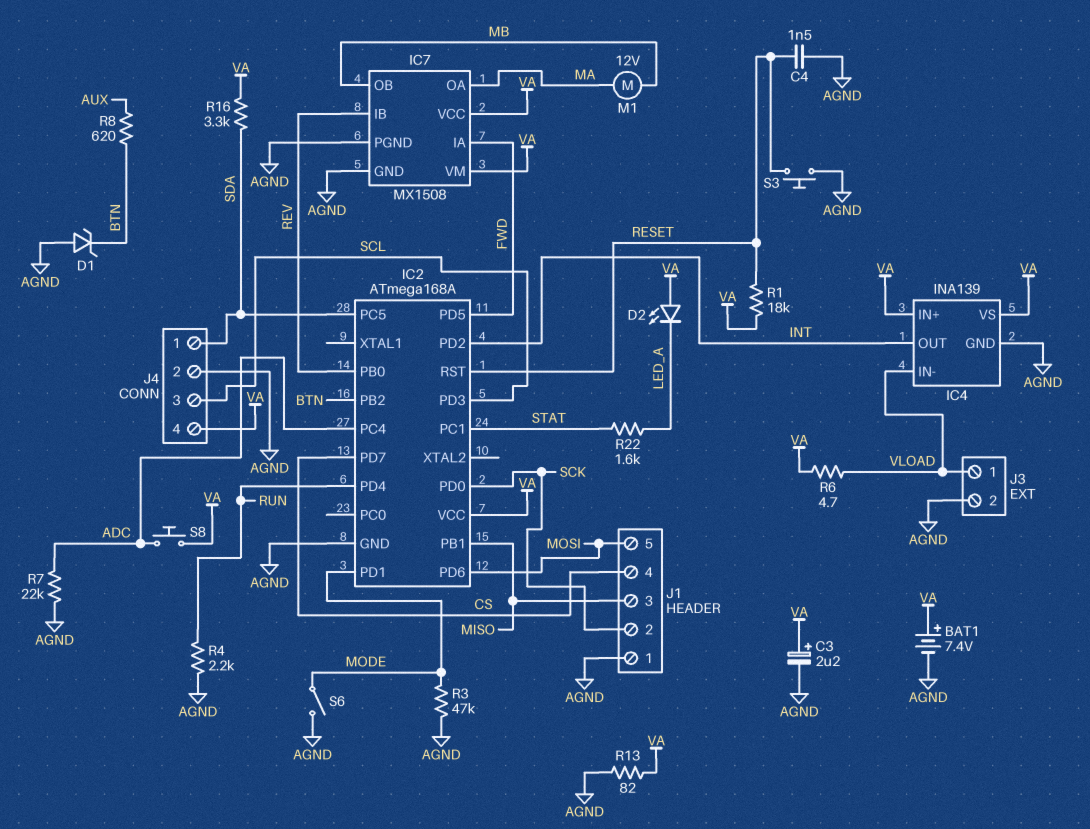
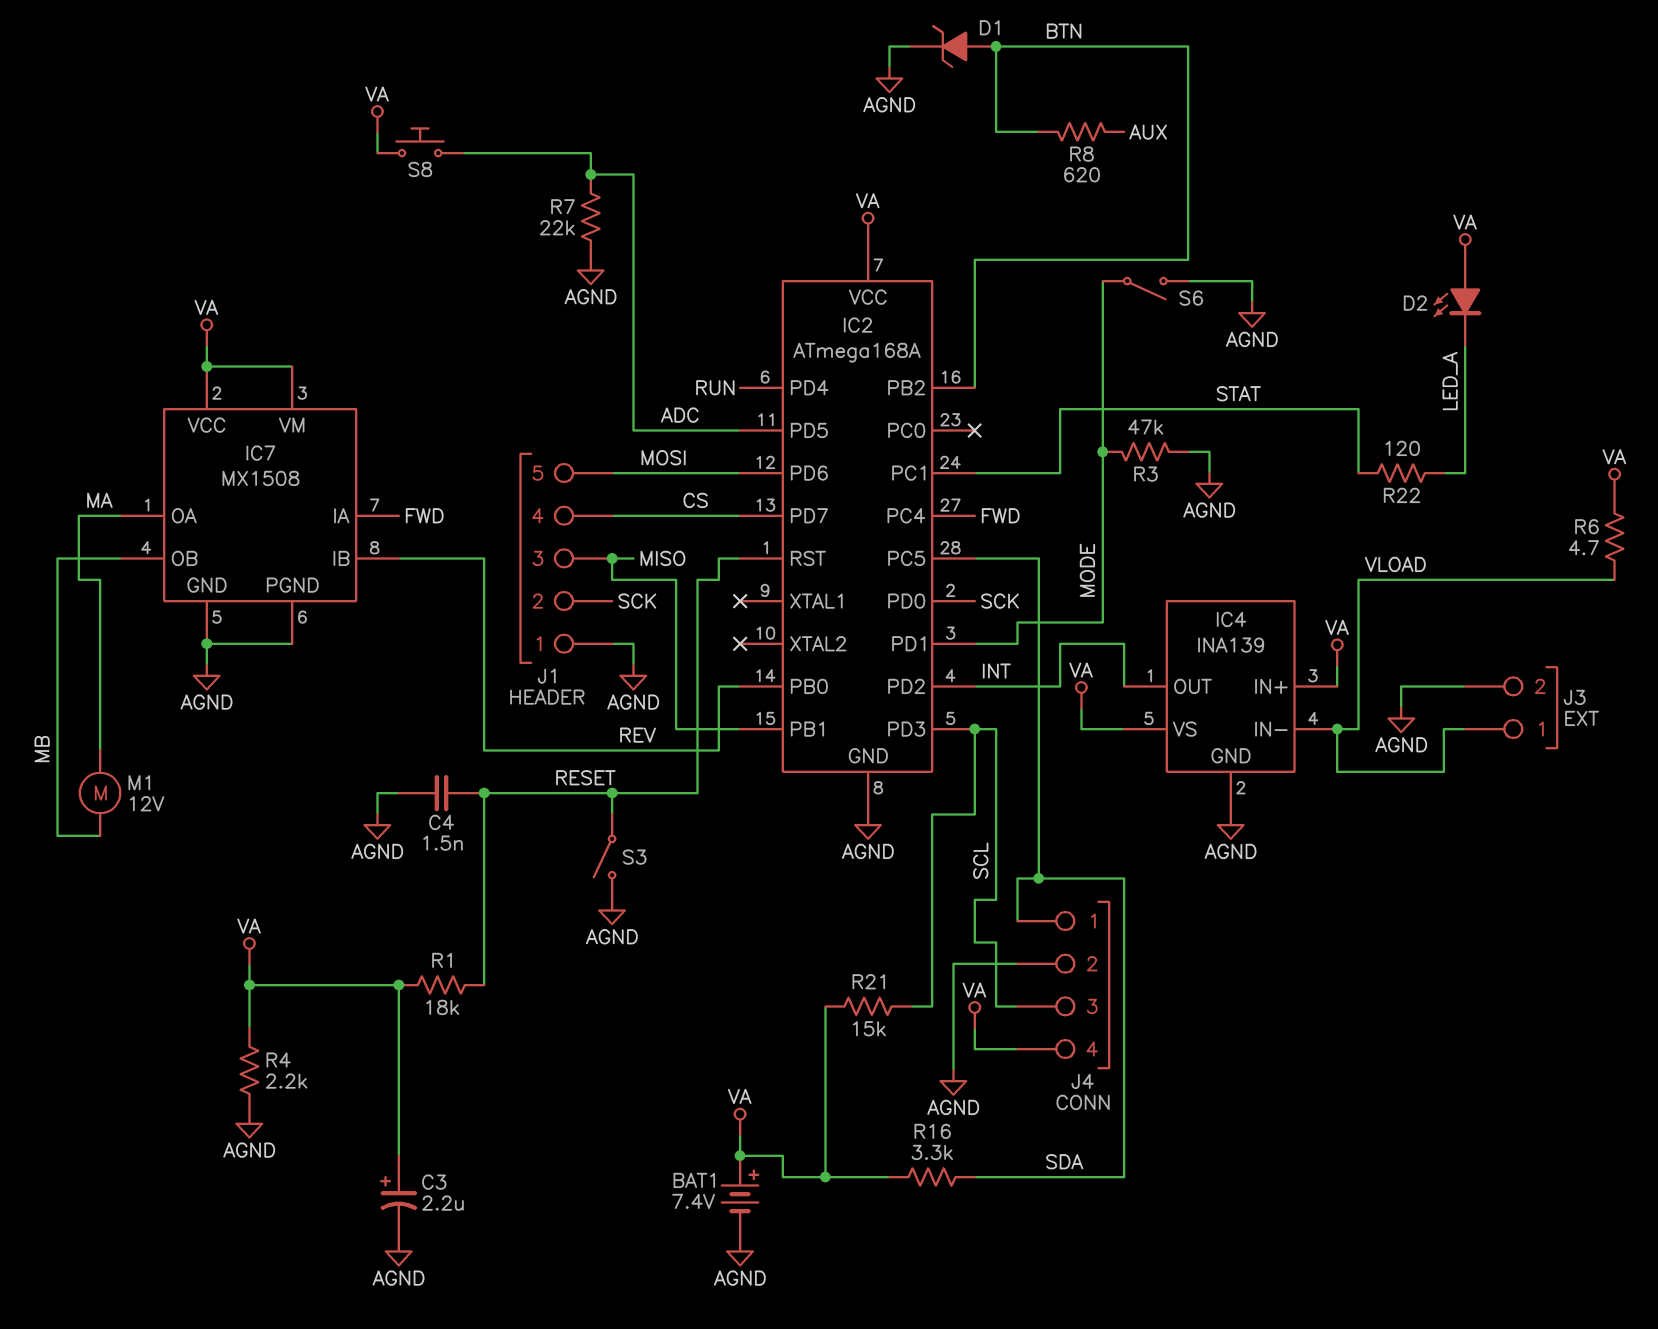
D1: zener (A AGND, K BTN) -> zener (A BTN, K AGND)
IC2 pin PC4: ADC -> FWD
IC2 pin PD5: FWD -> ADC
R4: 2.2k (AGND, RUN) -> 2.2k (AGND, VA)
R13: 82 (AGND, VA) -> none
R21: none -> 15k (SCL, VA)
R22: 1.6k (LED_A, STAT) -> 120 (LED_A, STAT)
S3: button (AGND, RESET) -> switch (AGND, RESET)

